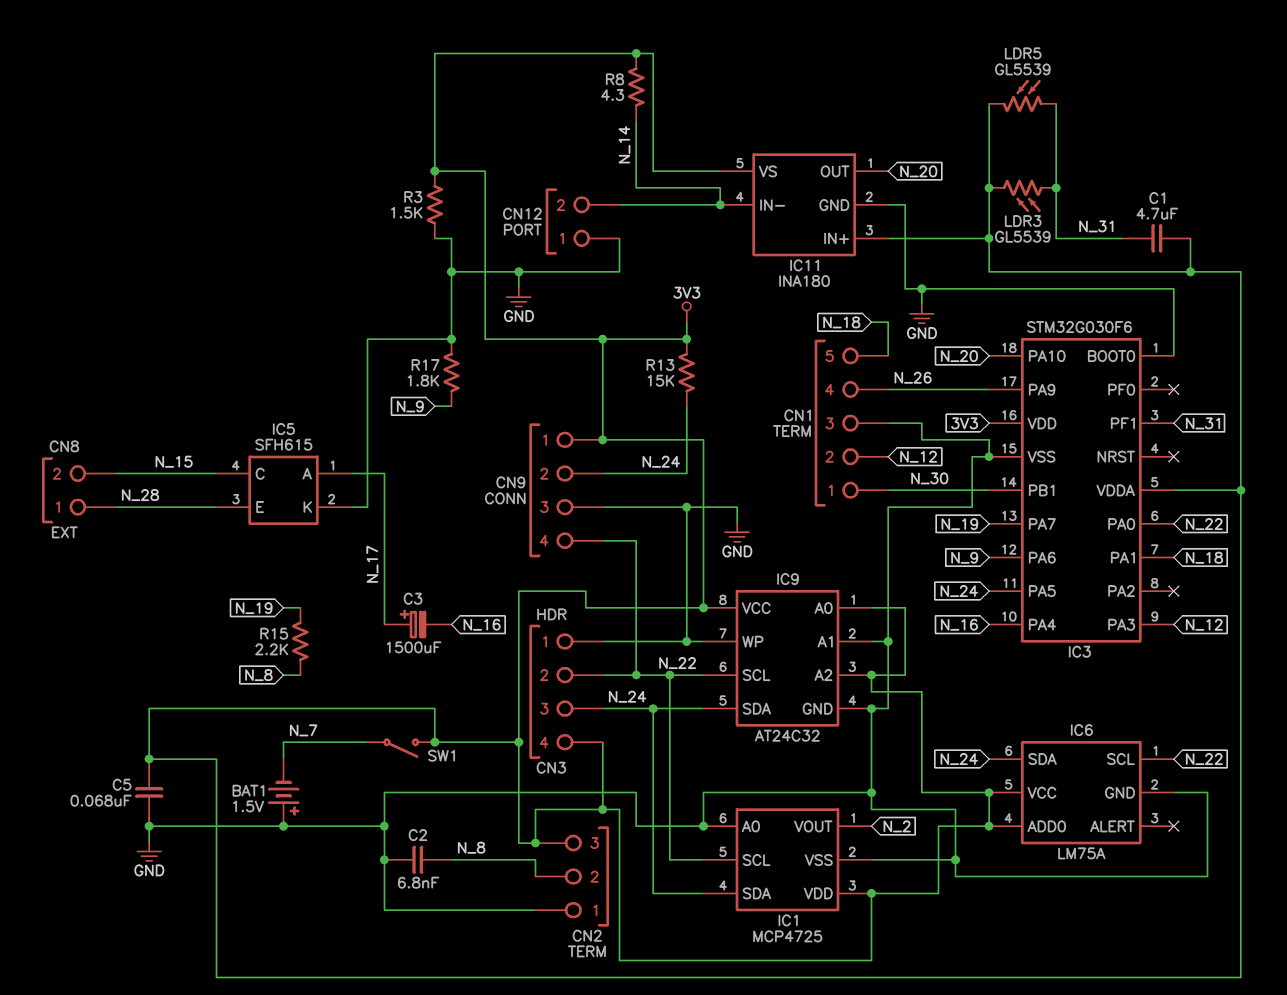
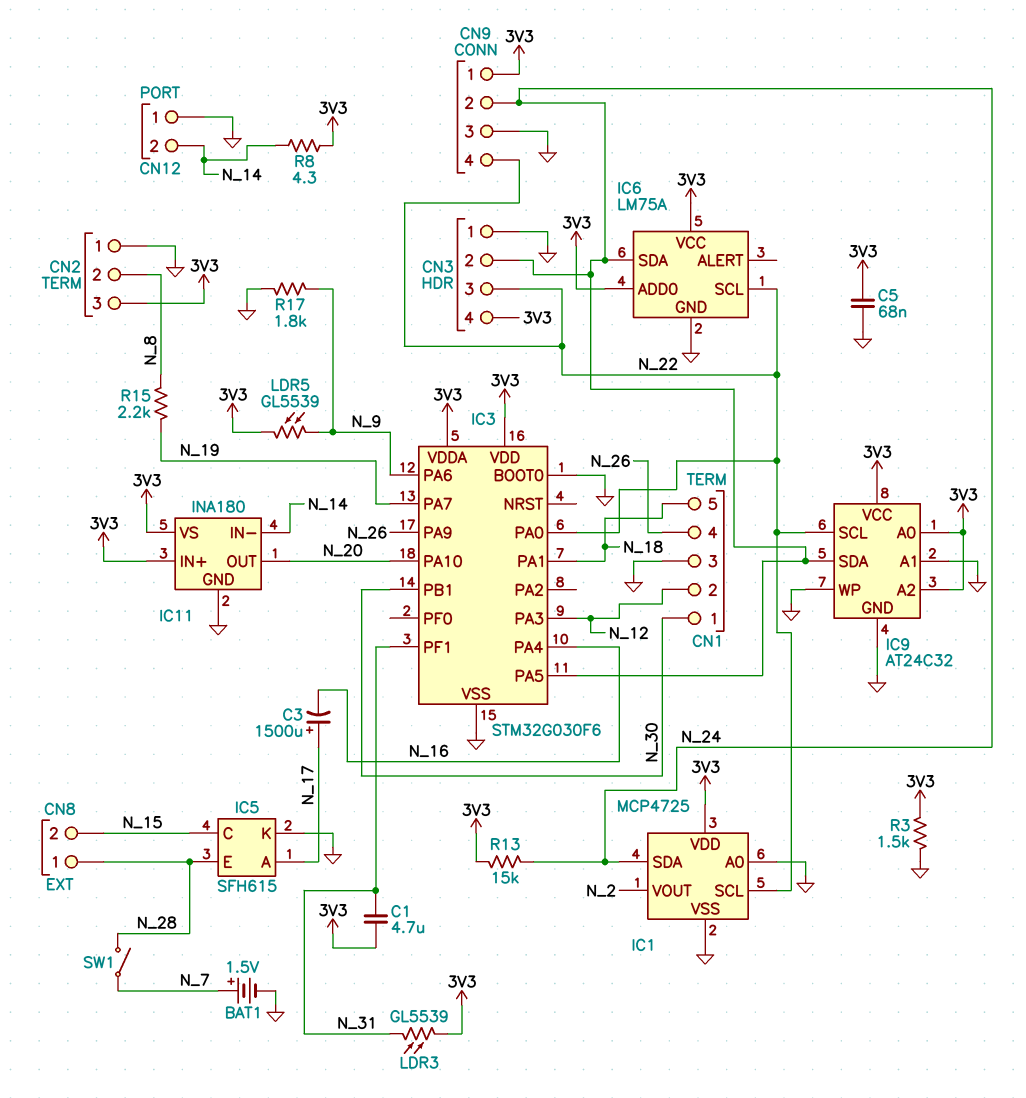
BAT1: 1.5V (plus GND, minus N_7) -> 1.5V (plus N_7, minus GND)
C2: 6.8nF (GND, N_8) -> none
CN3 pin 2: N_22 -> N_24
CN3 pin 3: N_24 -> N_22
LDR5: GL5539 (3V3, N_31) -> GL5539 (3V3, N_9)
SW1: switch (3V3, N_7) -> switch (N_7, N_28)

